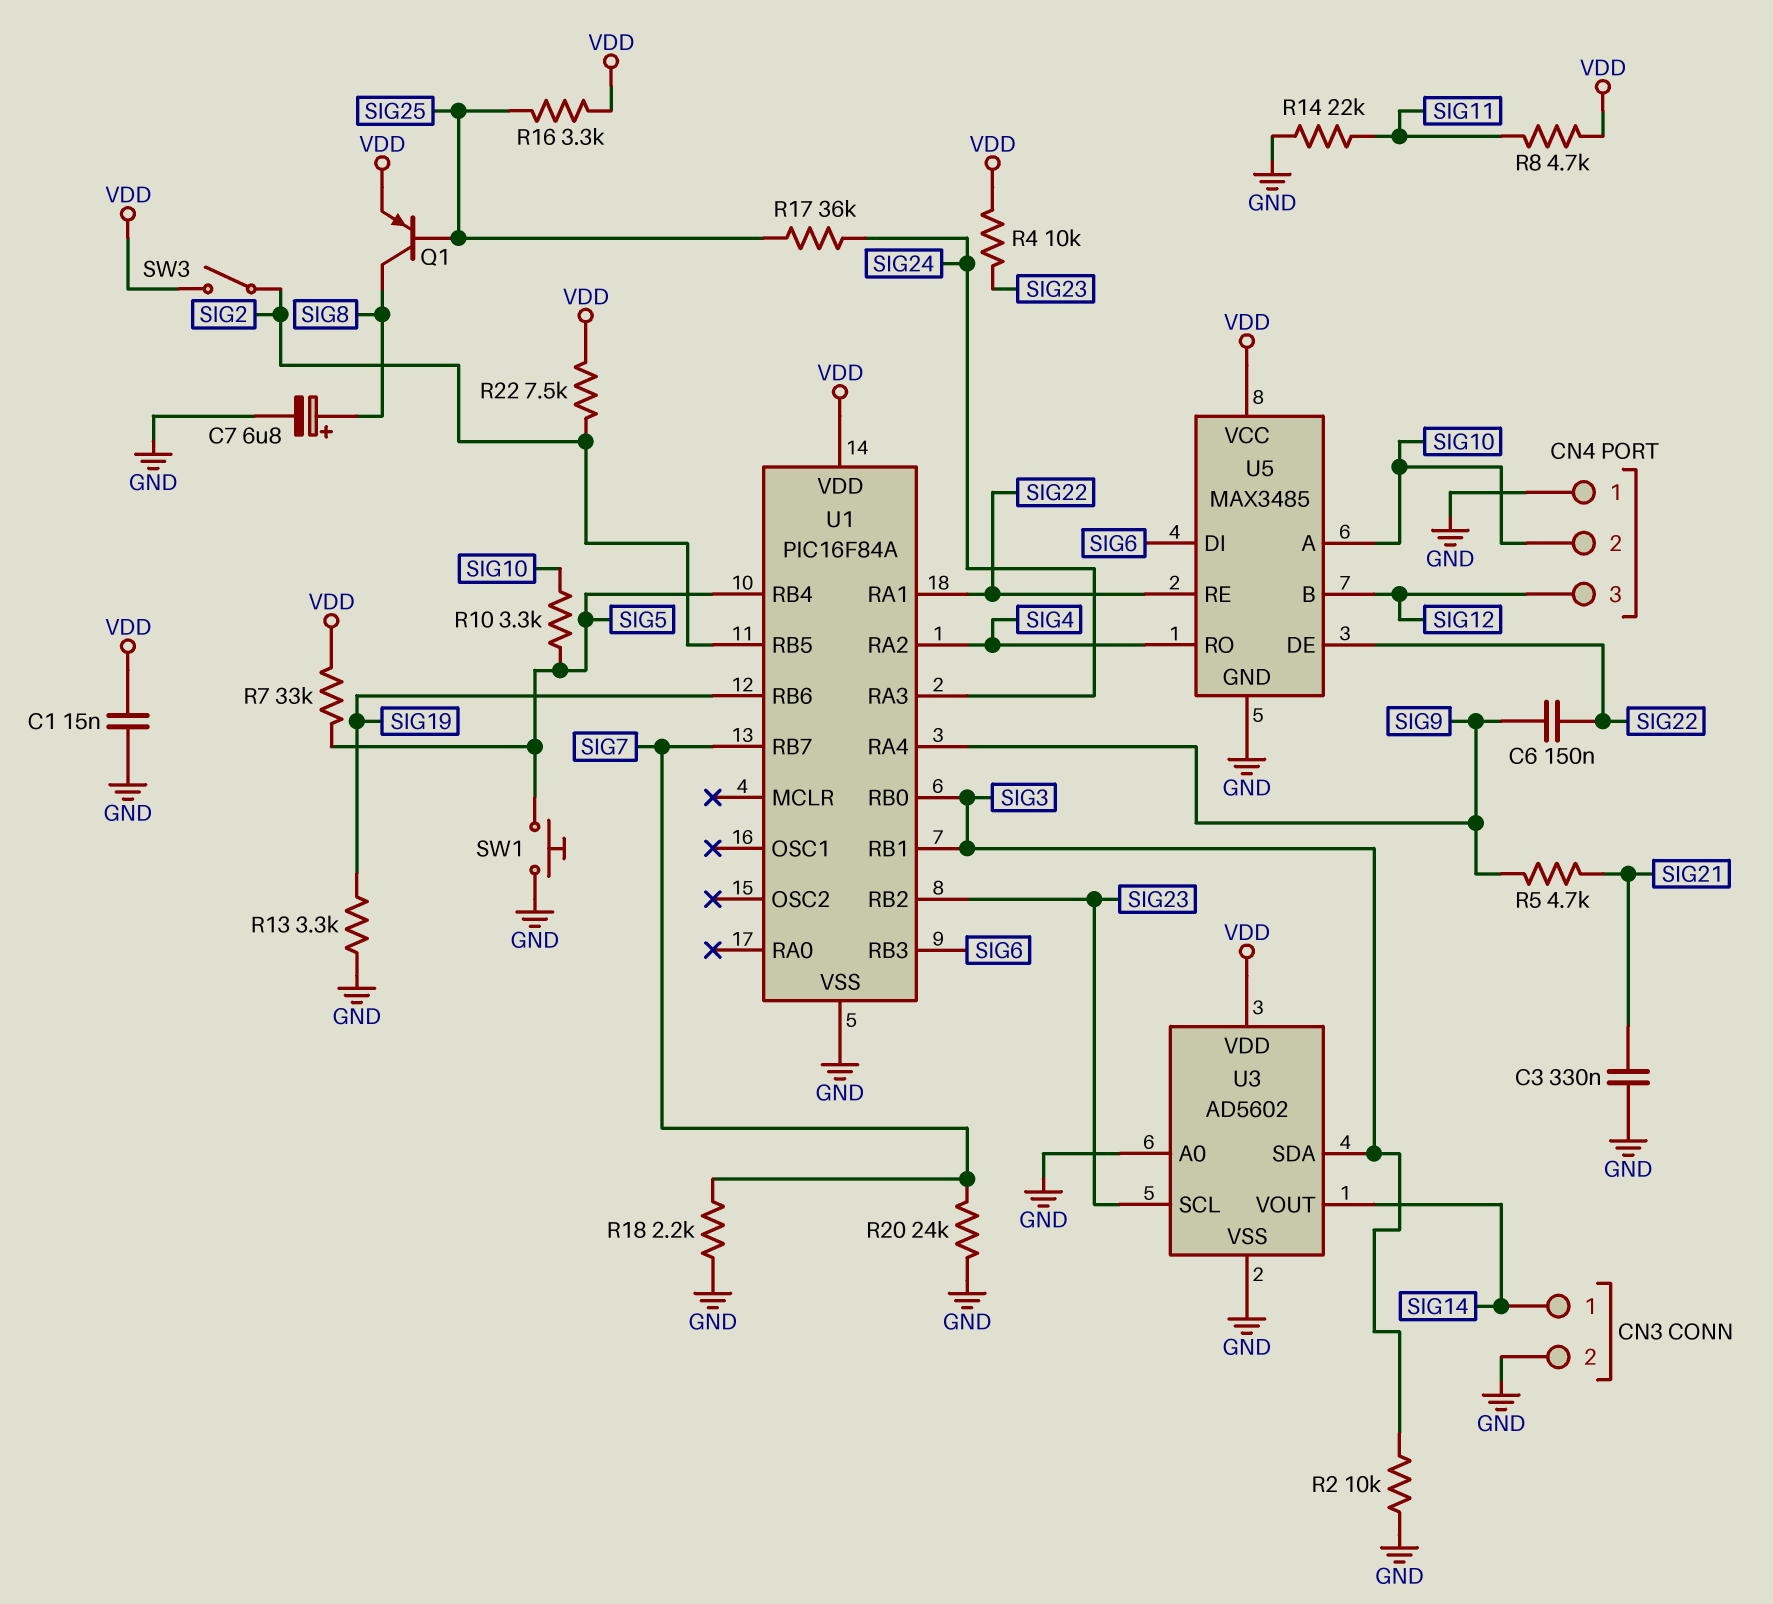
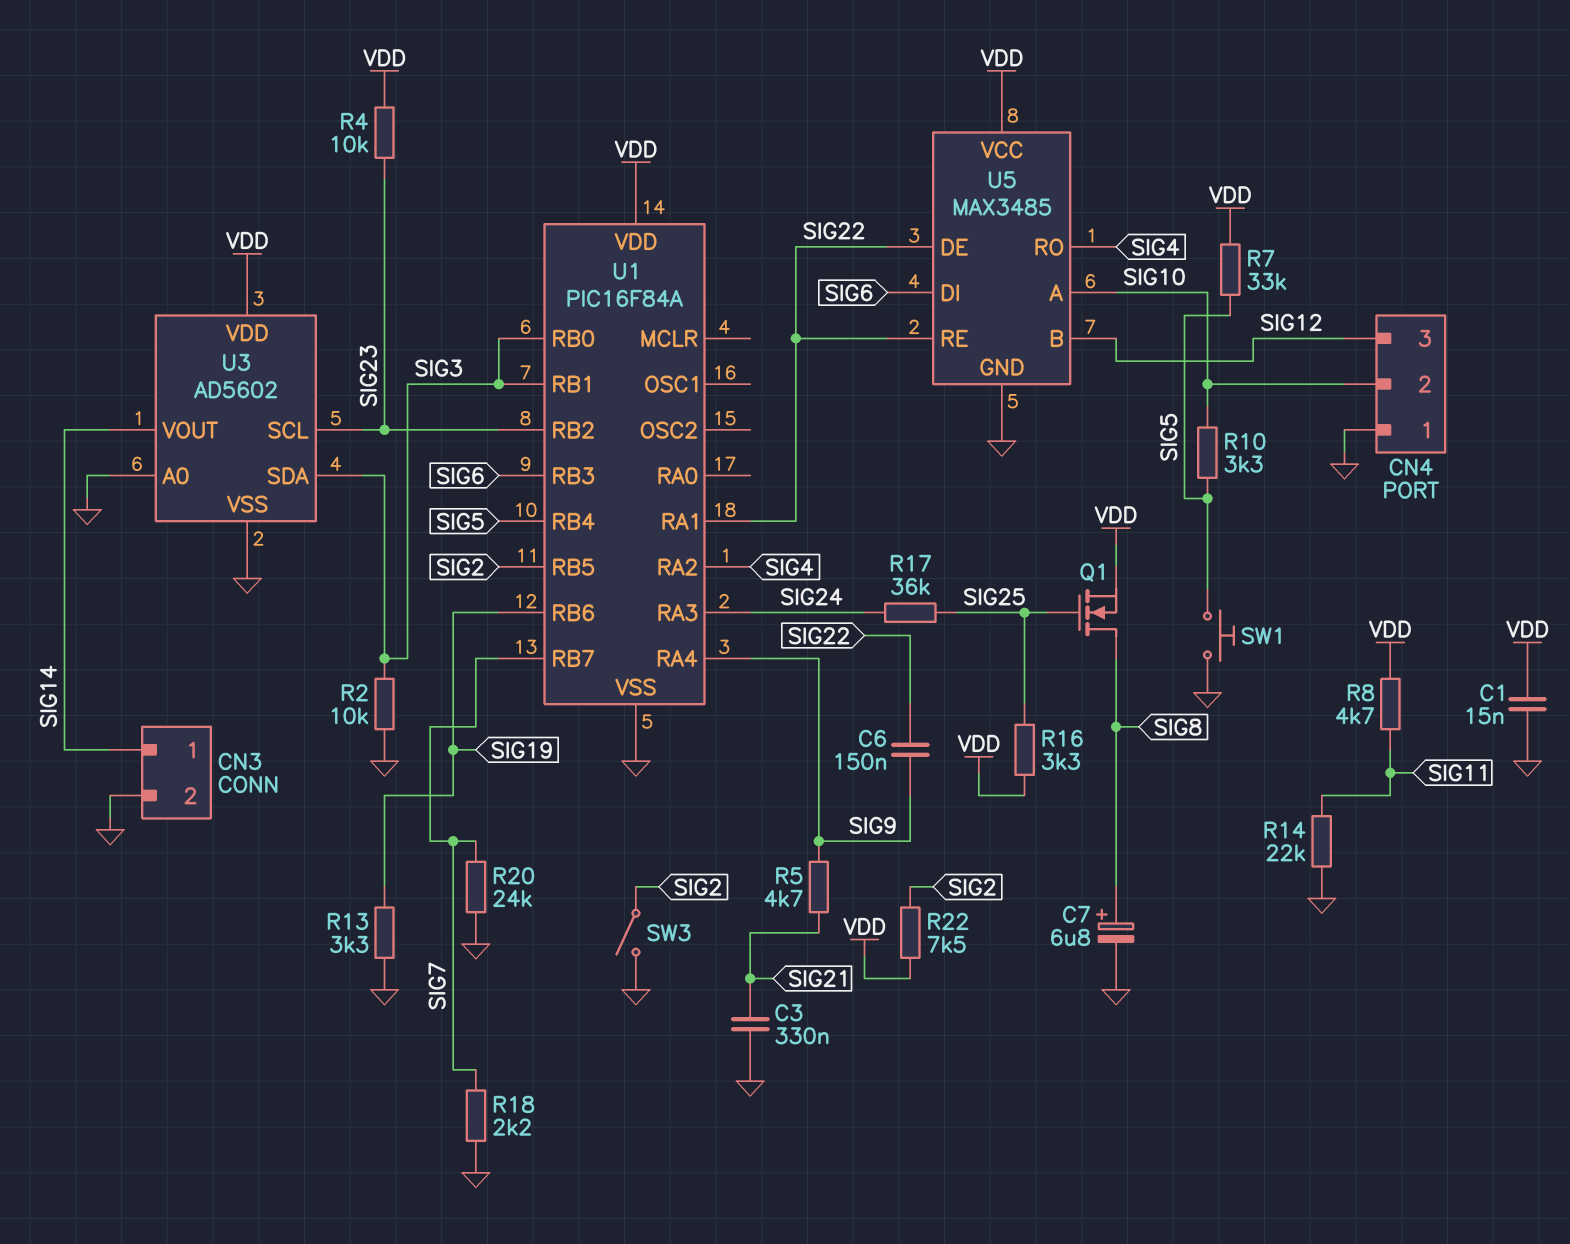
Q1: PNP (B SIG25, C SIG8, E VDD) -> NMOS (G SIG25, D SIG8, S VDD)
SW3: switch (SIG2, VDD) -> switch (GND, SIG2)

